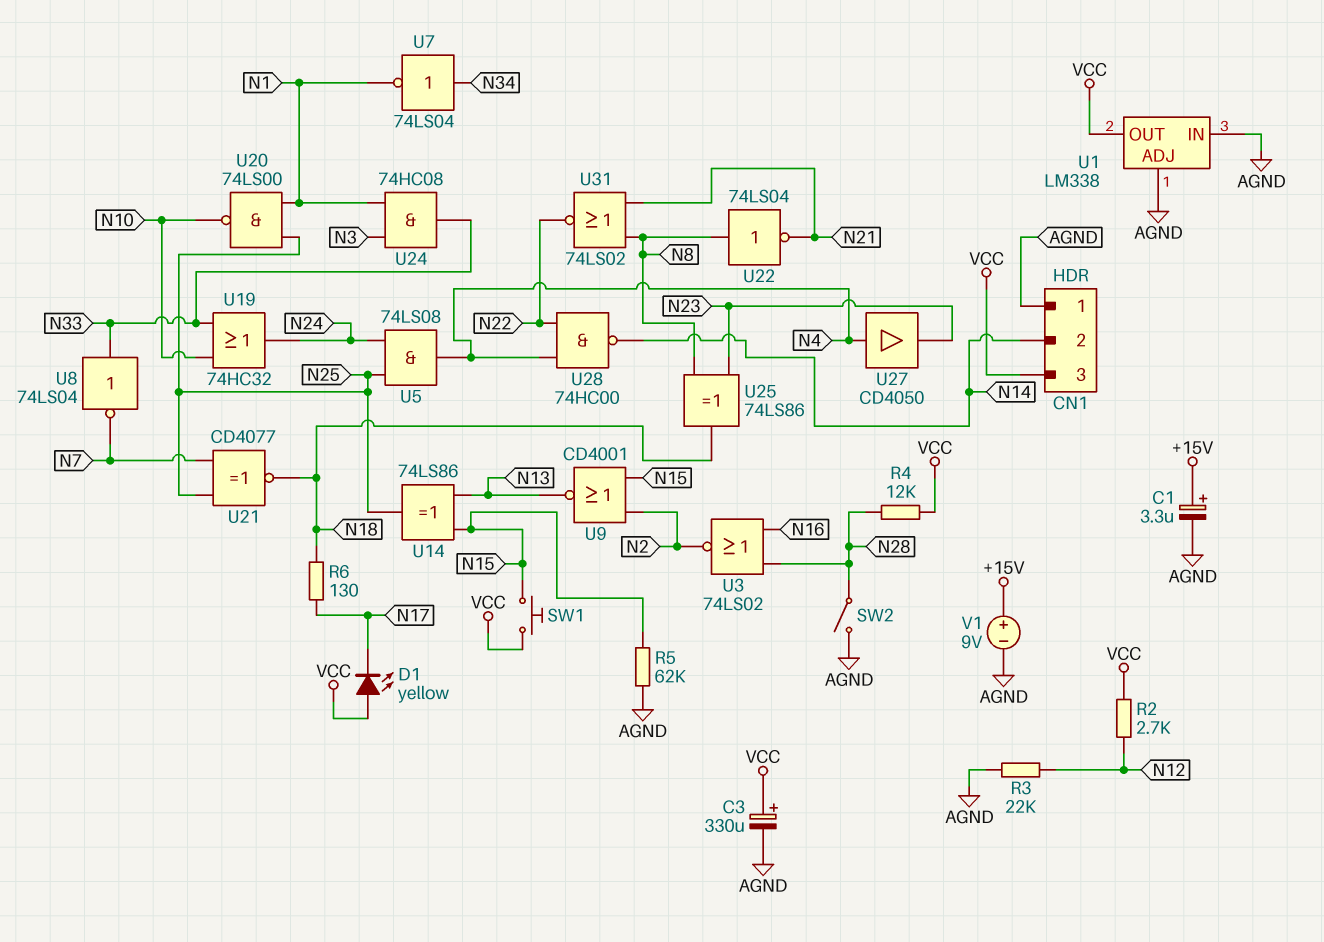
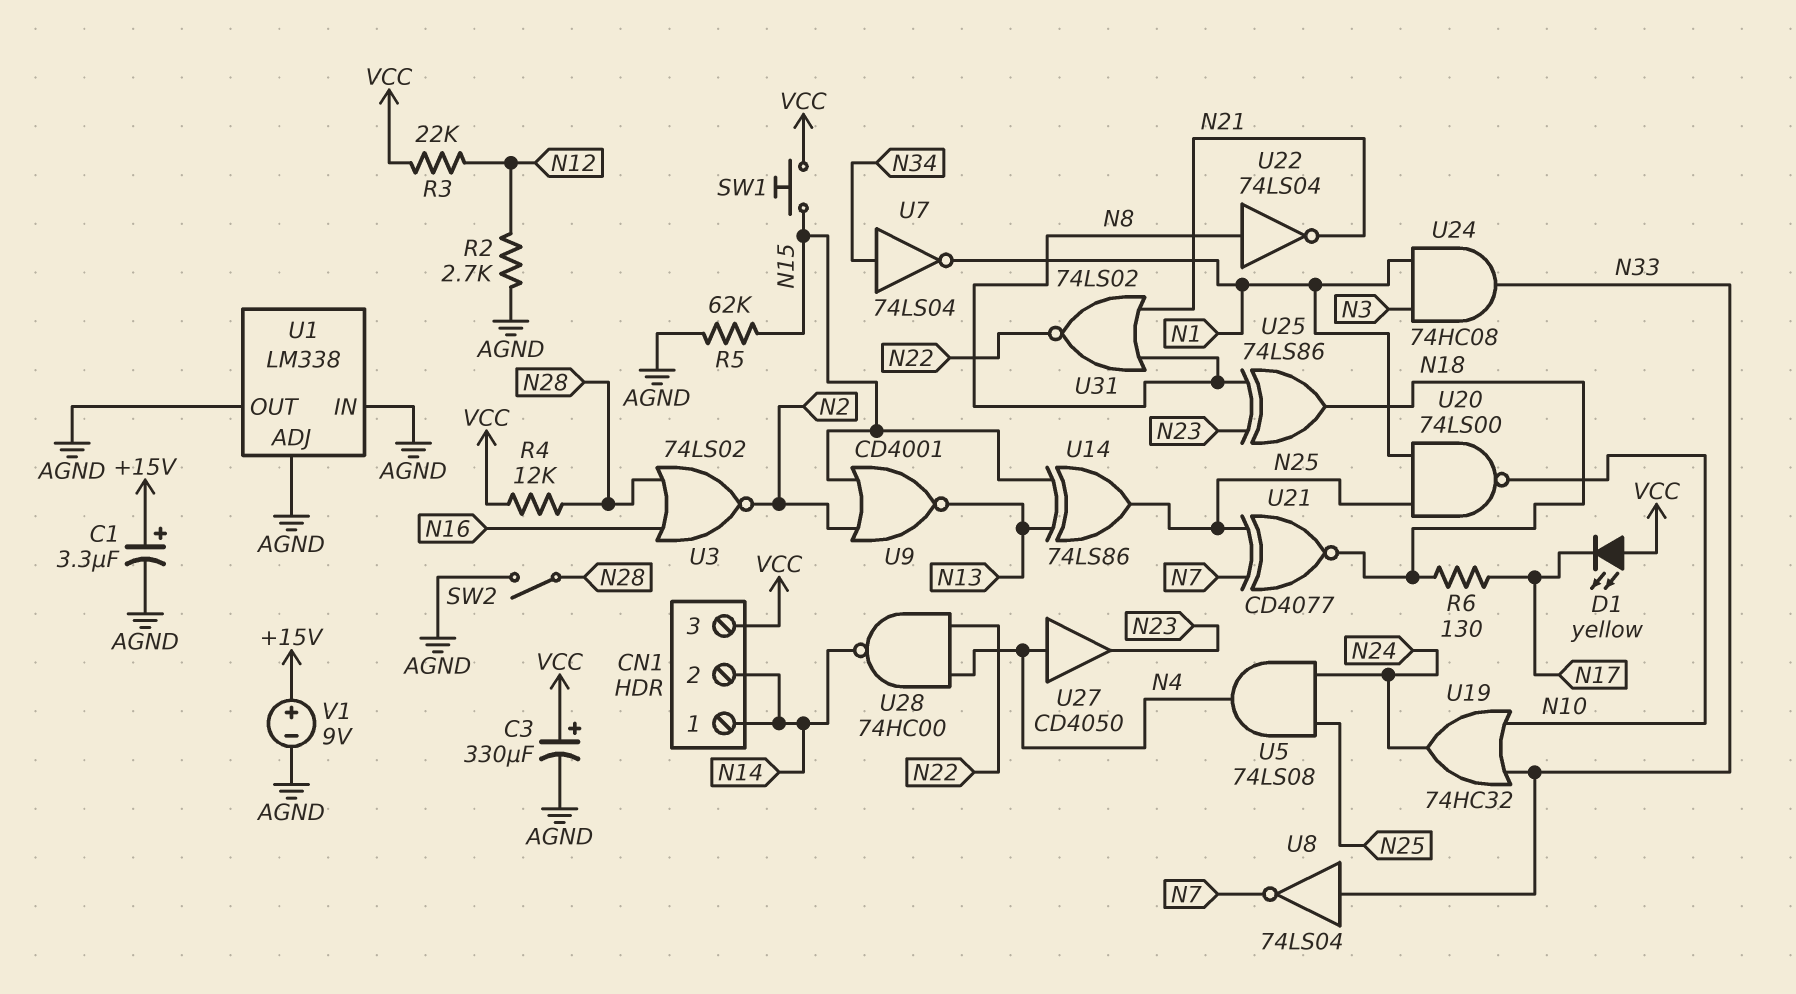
CN1 pin 1: AGND -> N14
R2: 2.7k (N12, VCC) -> 2.7k (AGND, N12)
R3: 22k (AGND, N12) -> 22k (N12, VCC)
U1 pin OUT: VCC -> AGND

